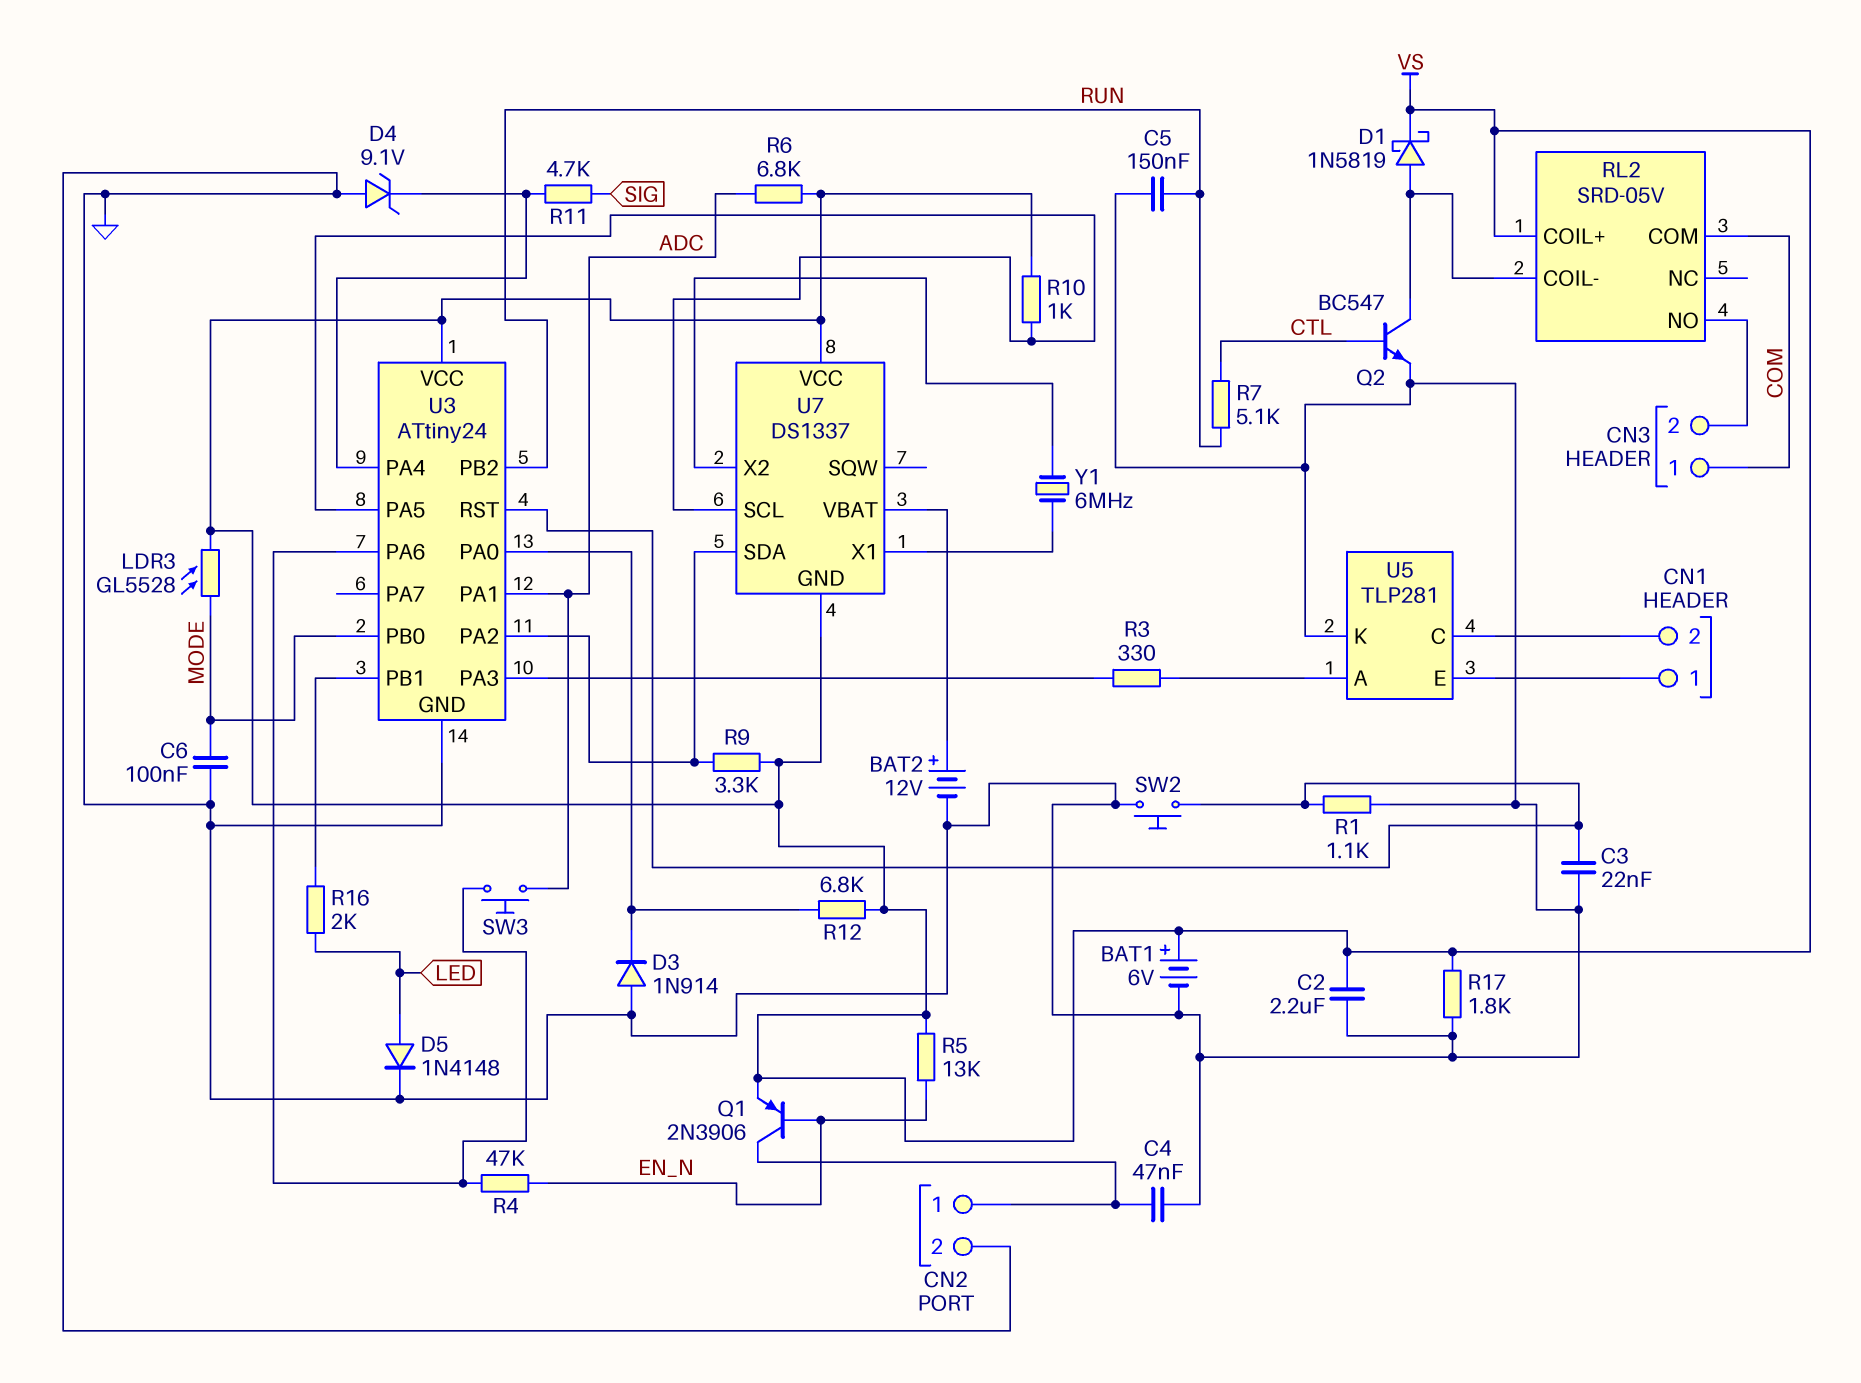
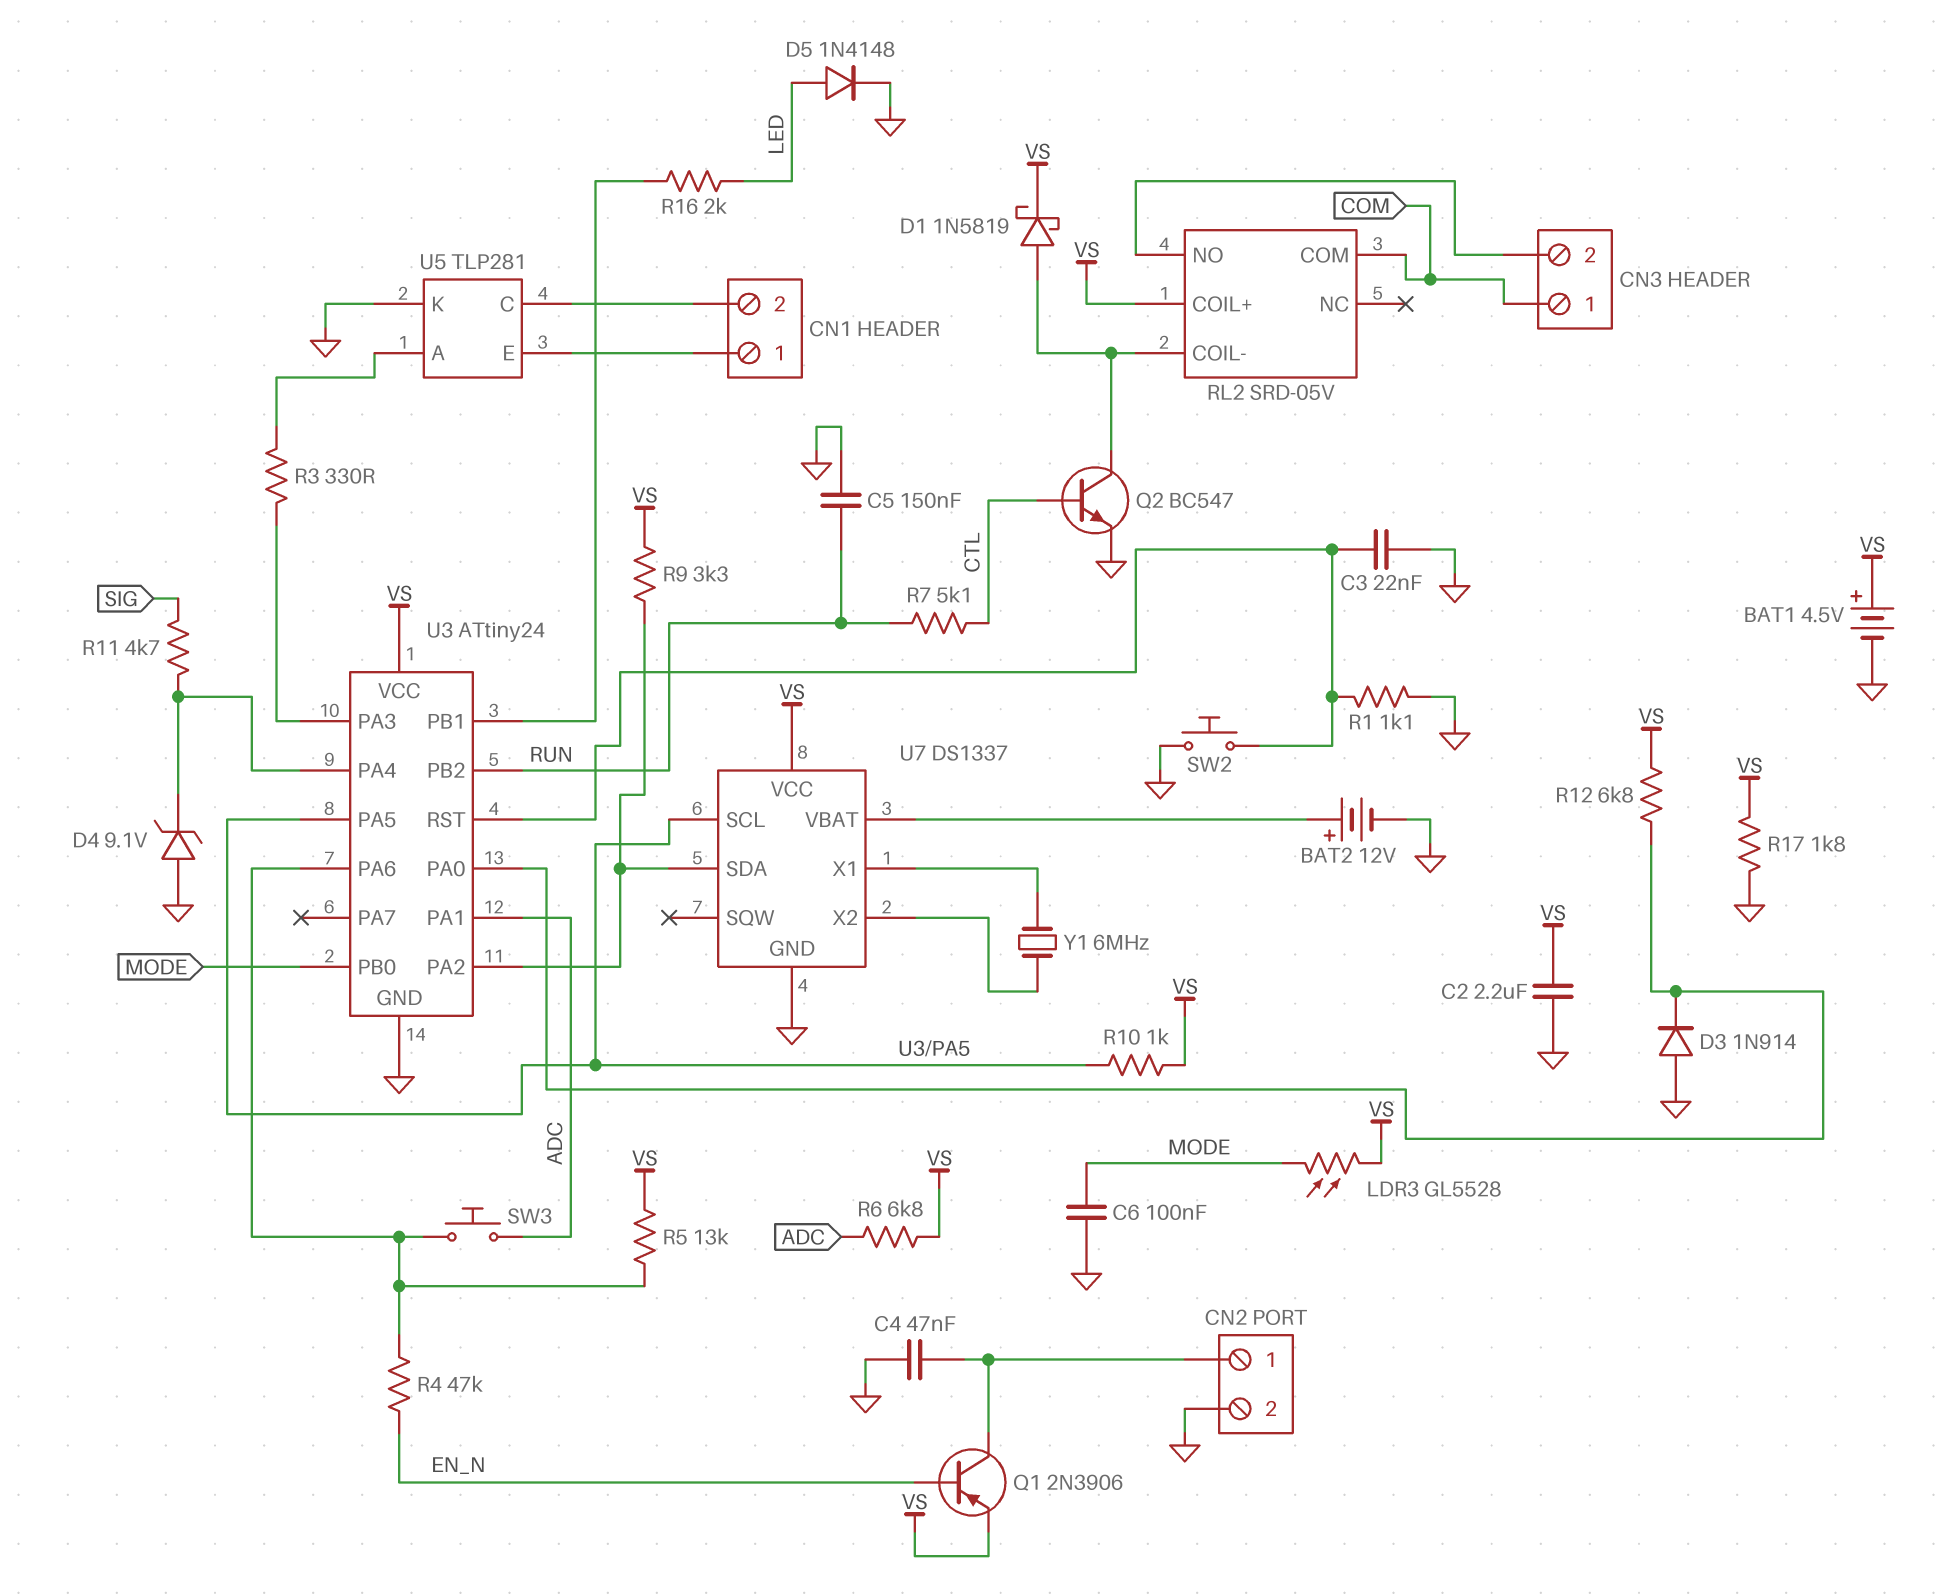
BAT1: 6V (plus VS, minus GND) -> 4.5V (plus VS, minus GND)
R5: 13k (EN_N, VS) -> 13k (U3/PA6, VS)
U7 pin GND: VS -> GND

